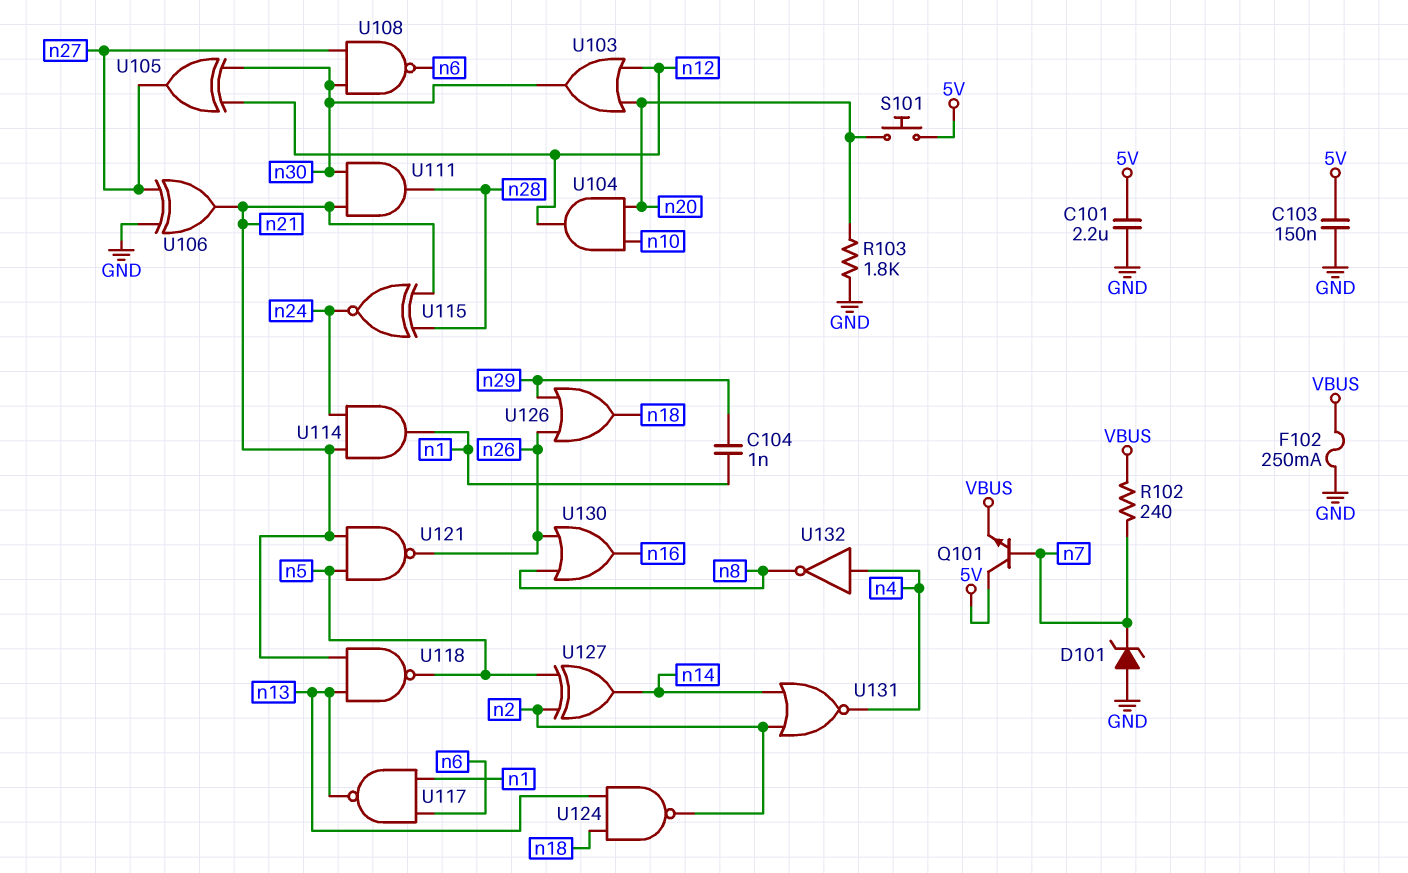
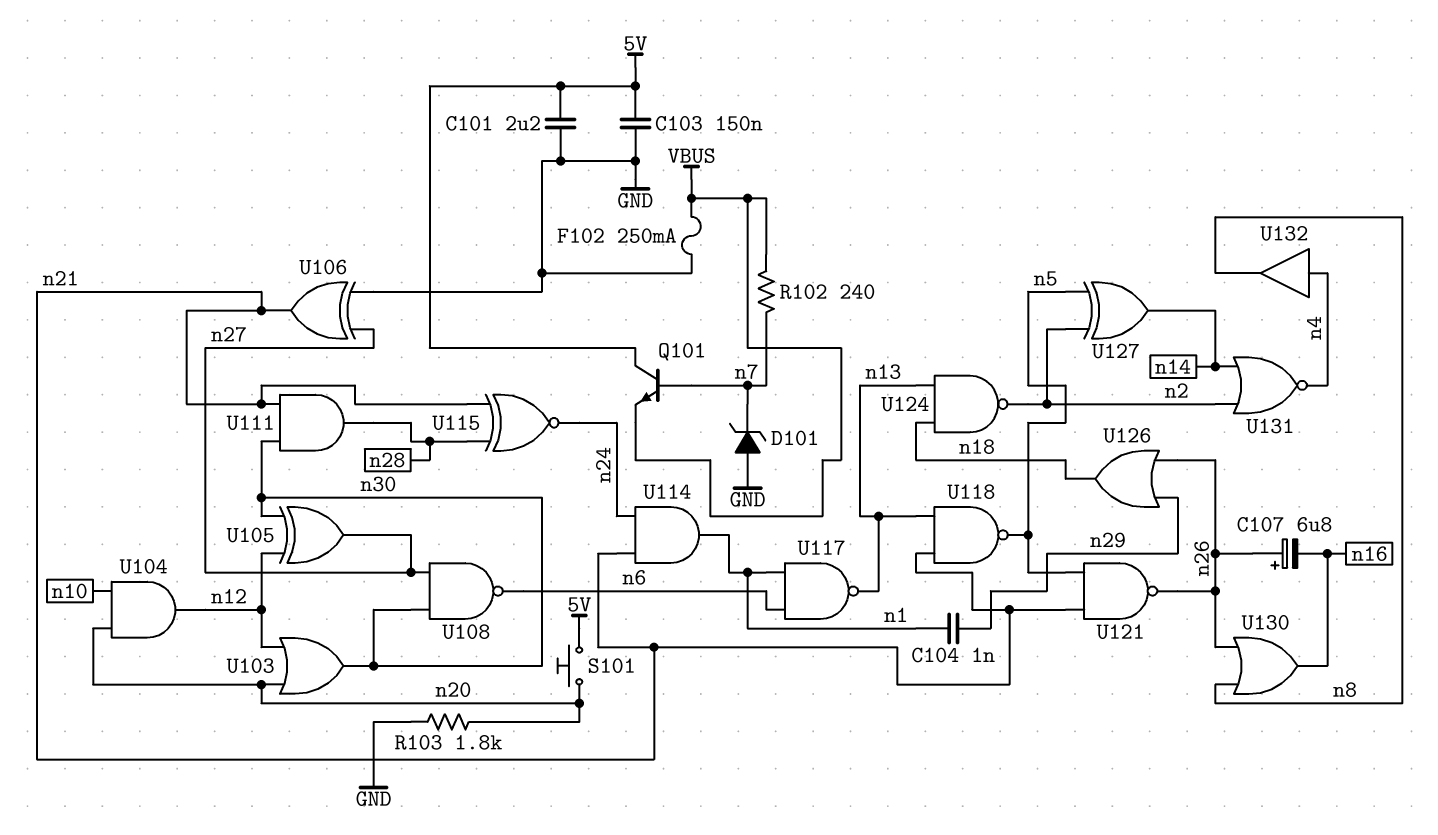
C107: none -> 6.8uF (plus n26, minus n16)
U132: NOT (in n4, out n8) -> buffer (in n4, out n8)

